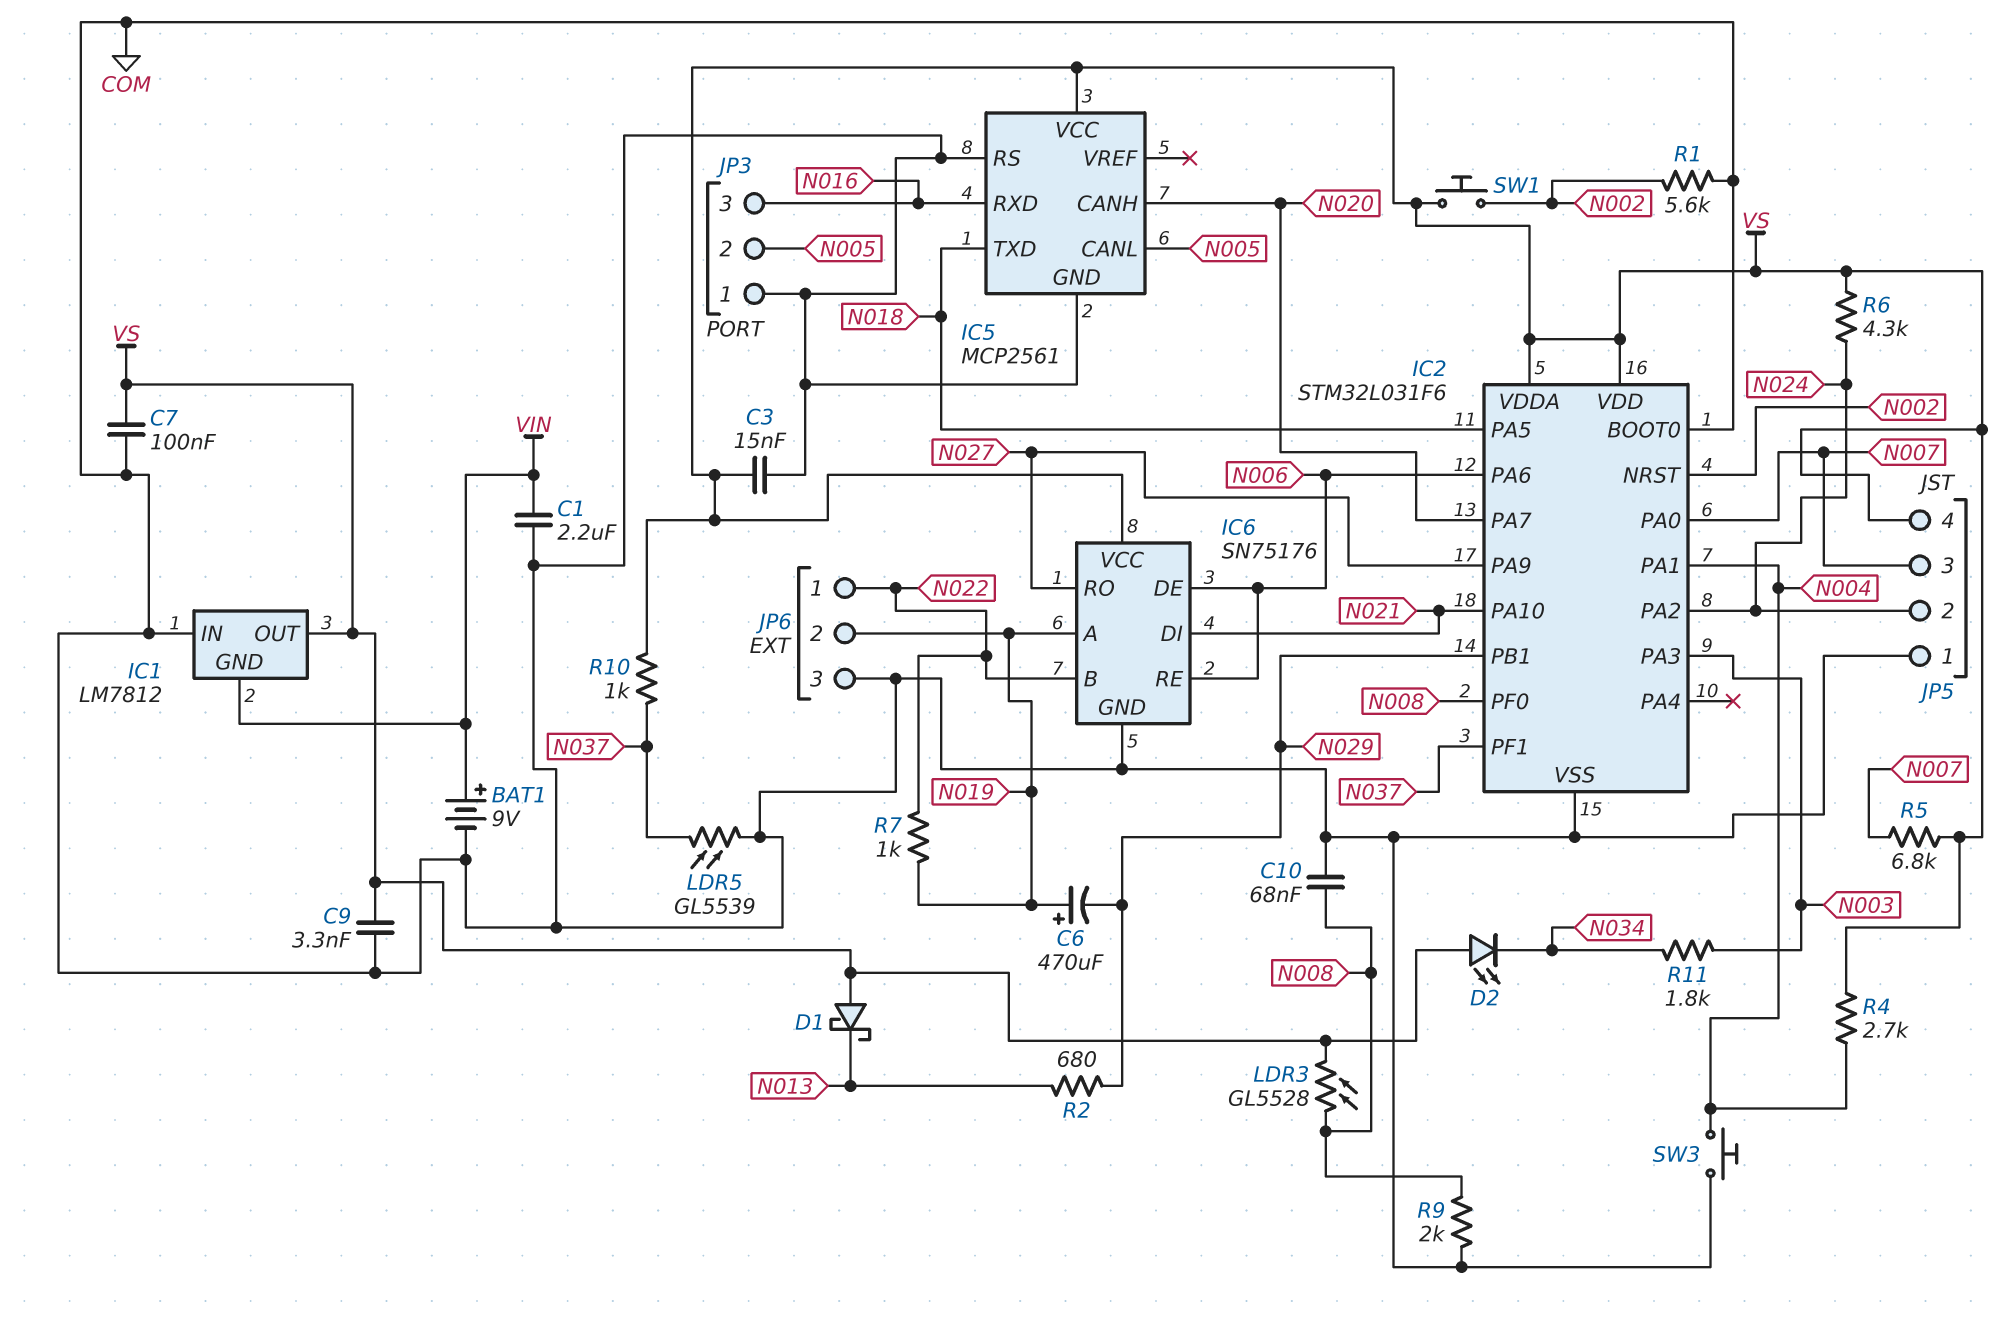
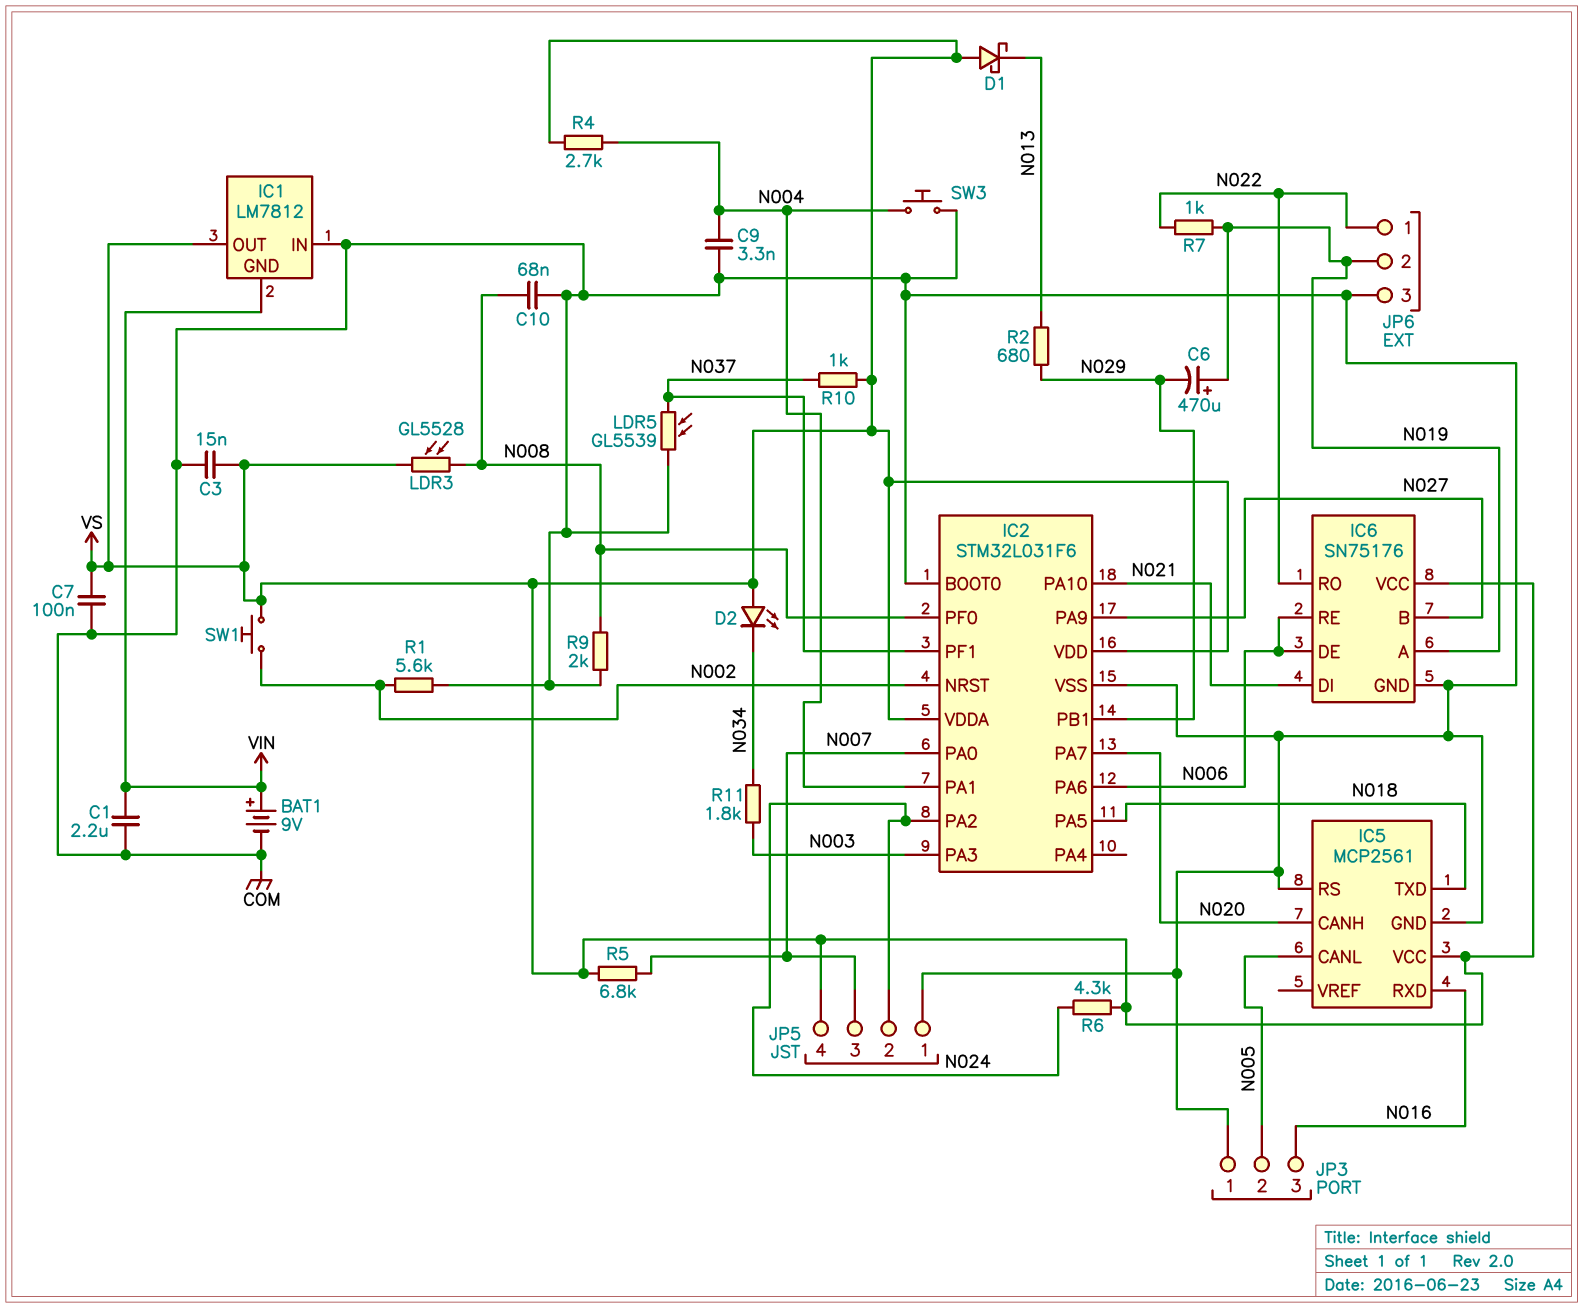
C9: 3.3nF (COM, VS) -> 3.3nF (COM, N004)
IC6 pin B: N022 -> N027
IC6 pin RO: N027 -> N022

